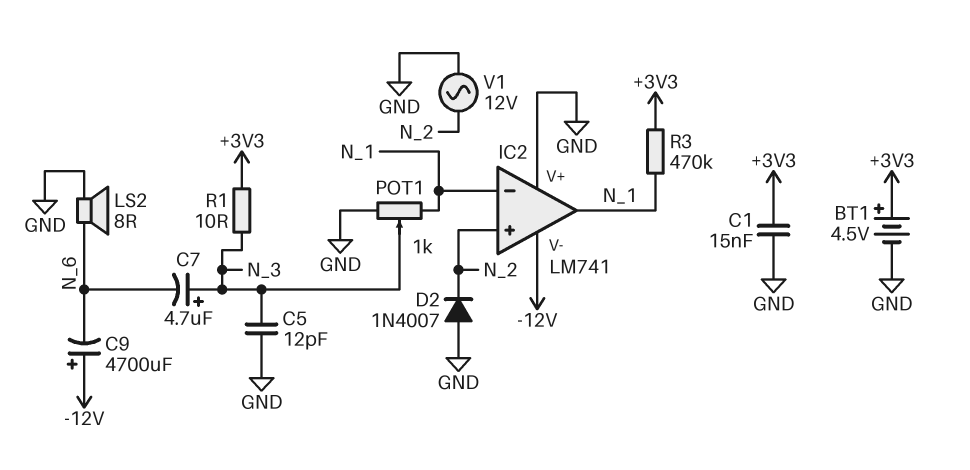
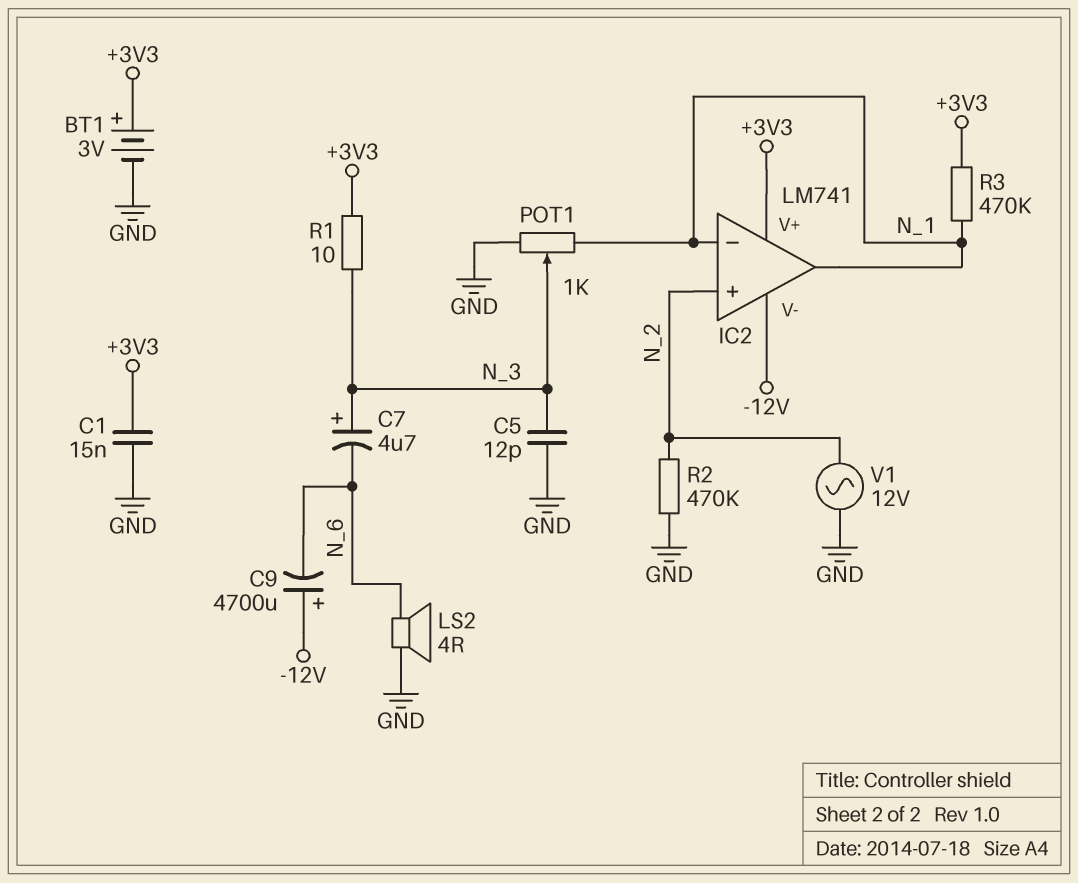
BT1: 4.5V (plus +3V3, minus GND) -> 3V (plus +3V3, minus GND)
D2: diode 1N4007 (A GND, K N_2) -> none
IC2 pin V+: GND -> +3V3
LS2: speaker 8R (GND, N_6) -> speaker 4R (GND, N_6)
R2: none -> 470k (GND, N_2)

